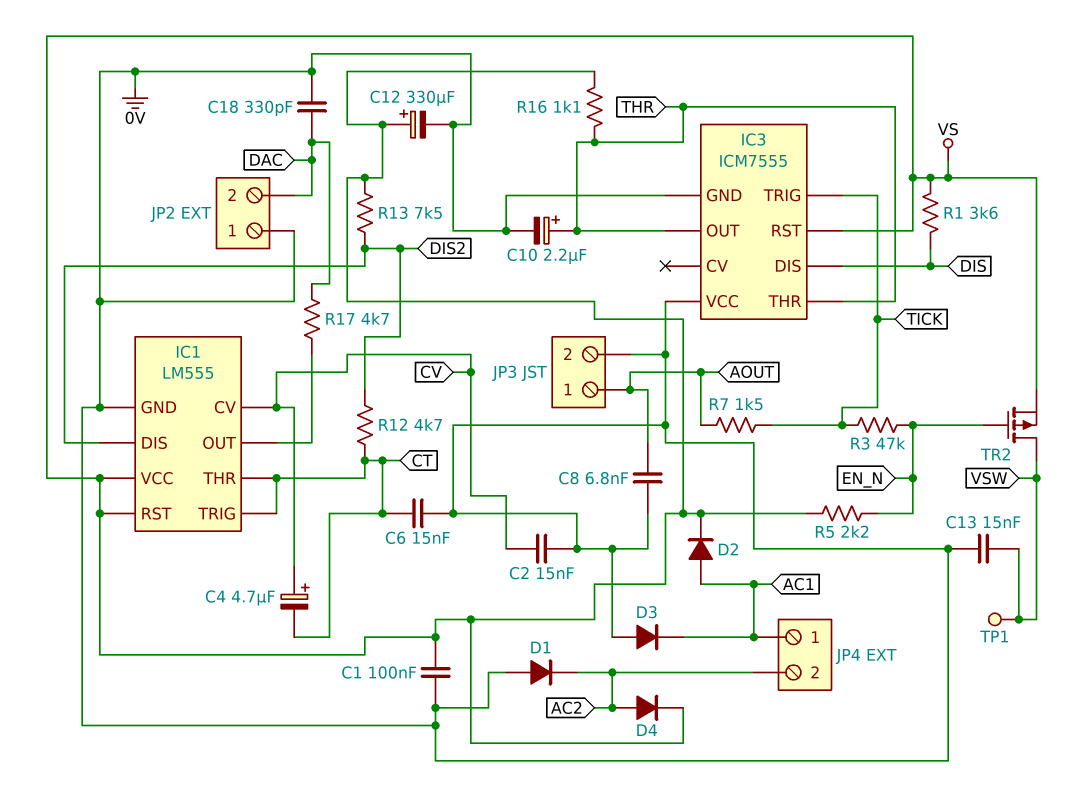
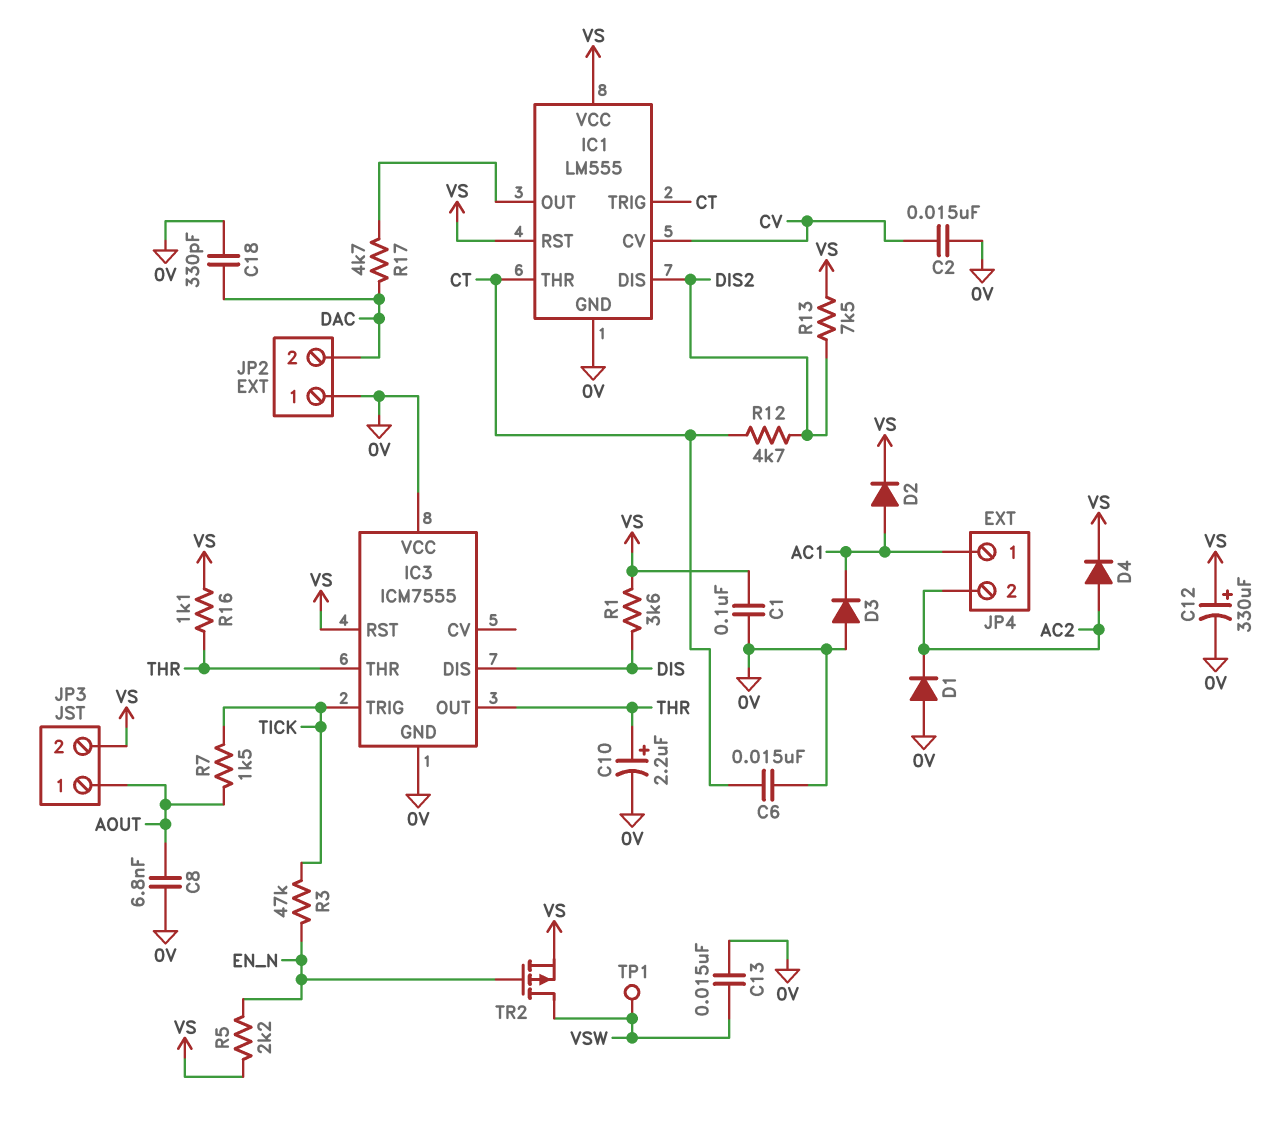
C4: 4.7uF (plus CV, minus CT) -> none
JP3 pin 2: 0V -> VS

